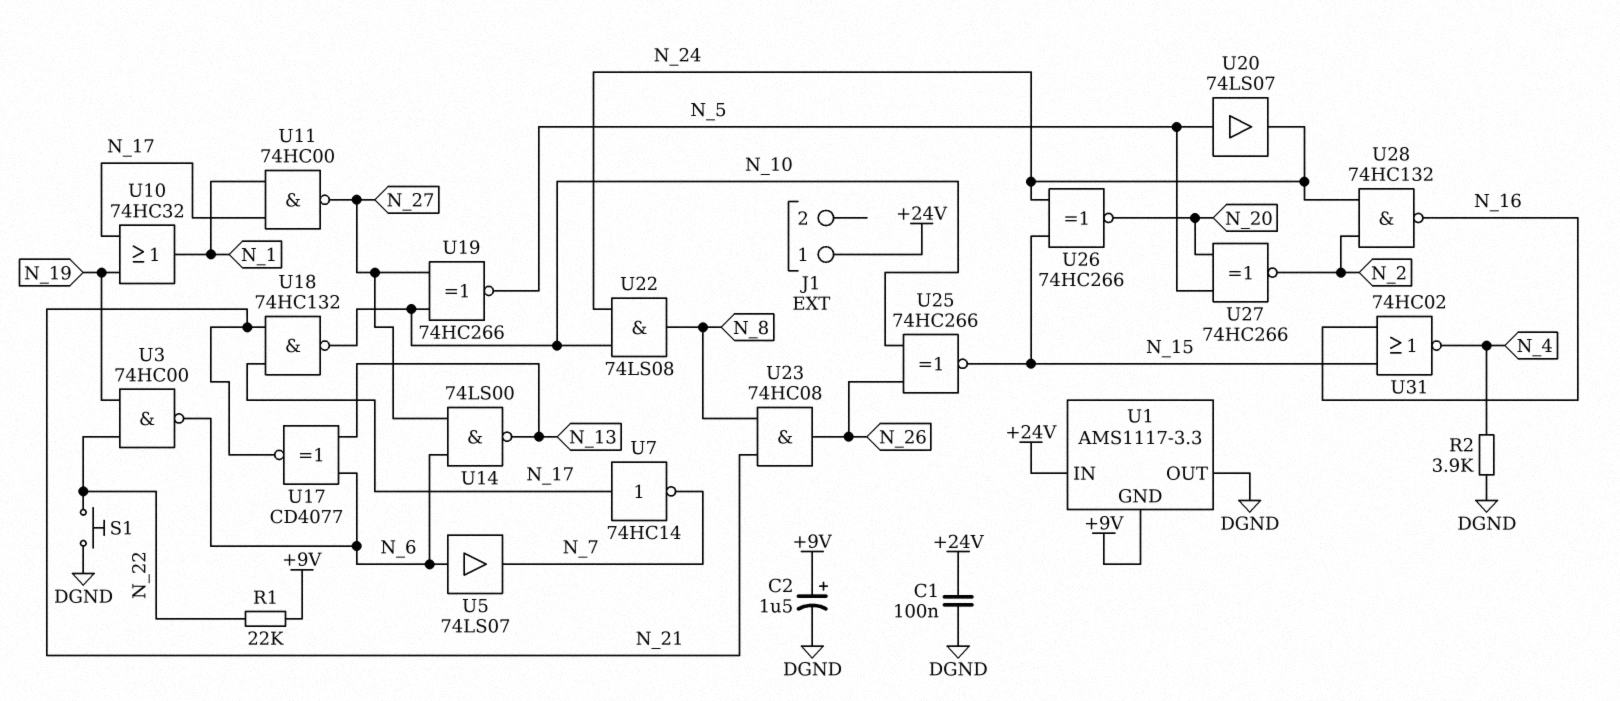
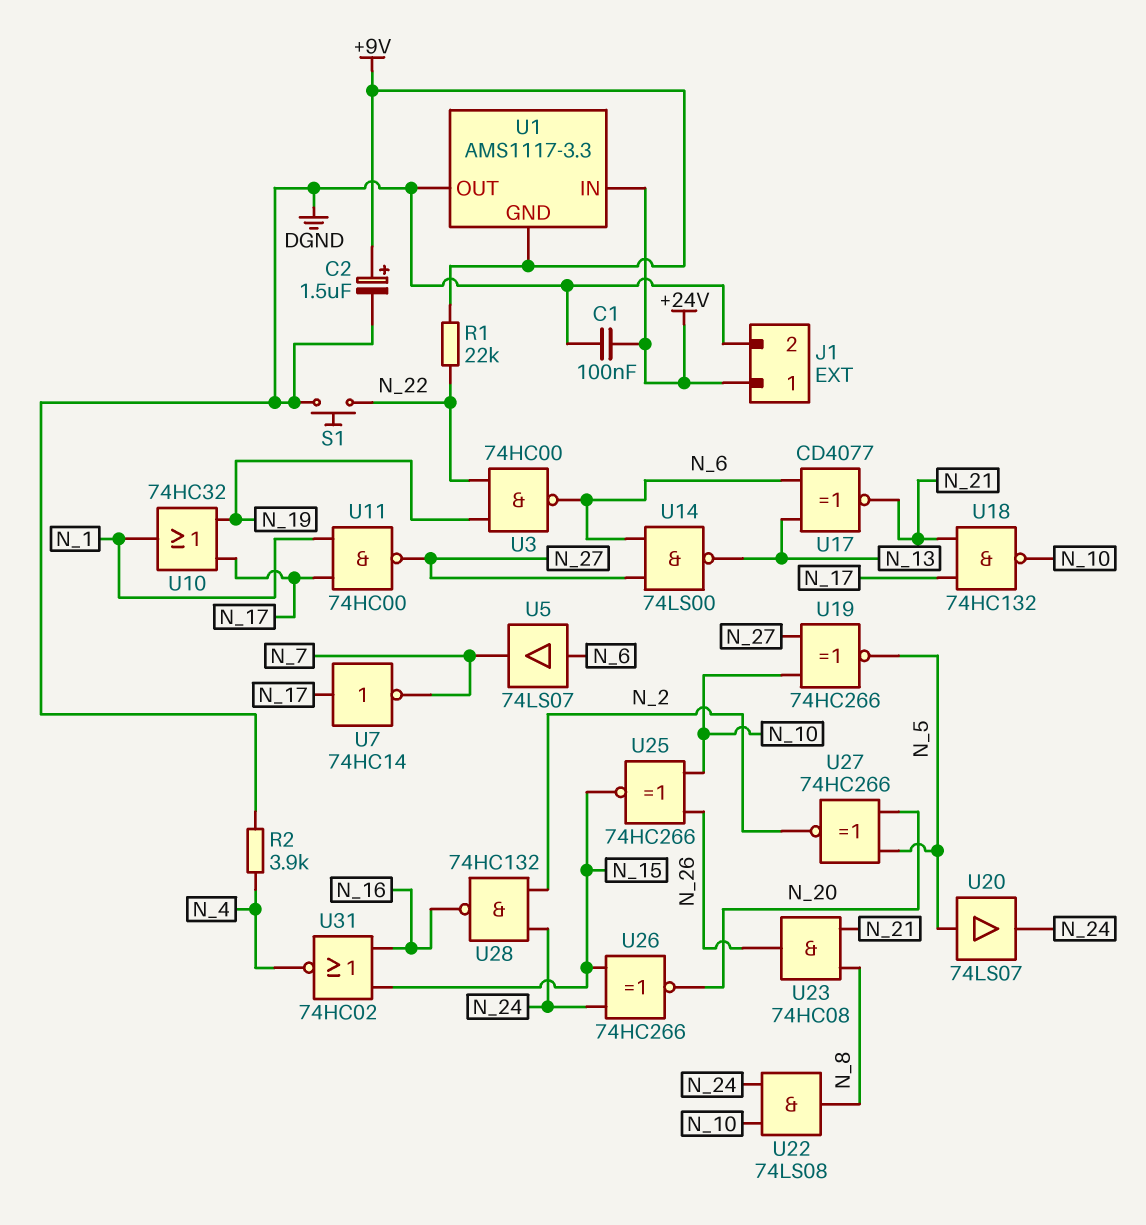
J1 pin 2: none -> DGND

